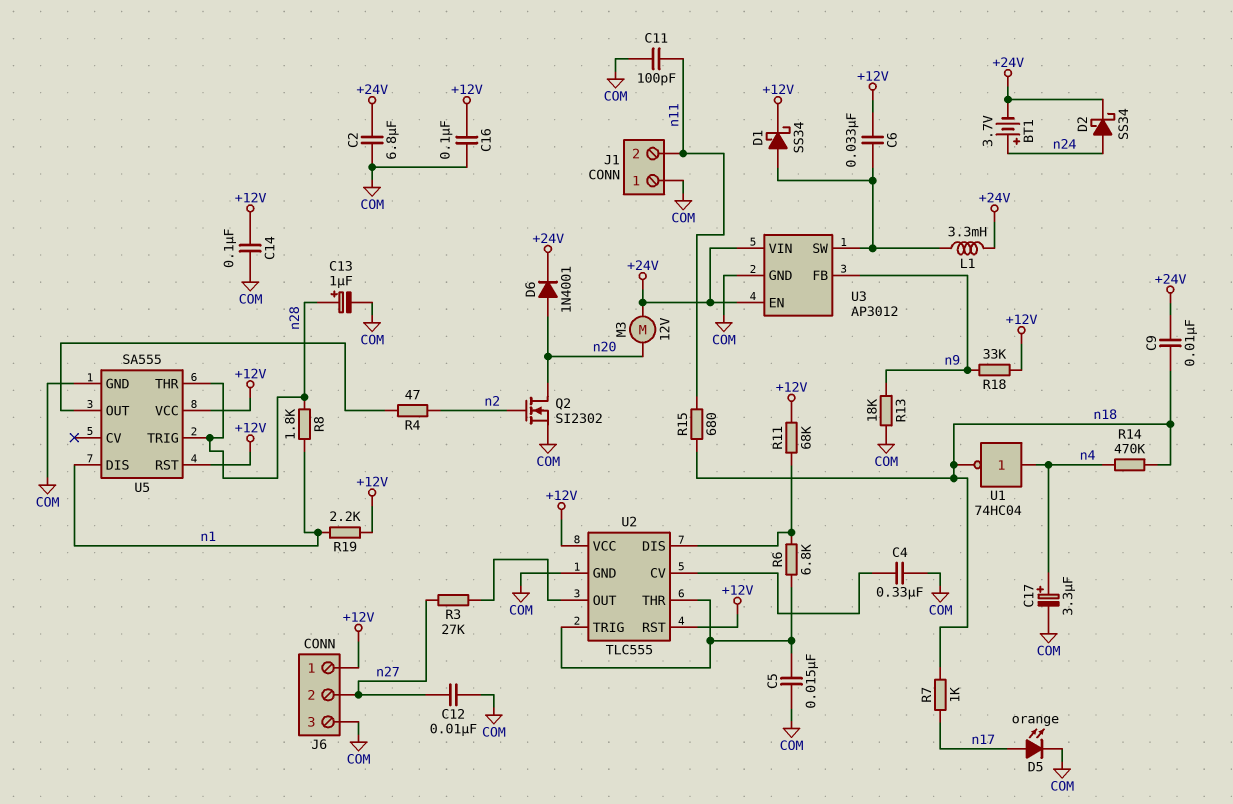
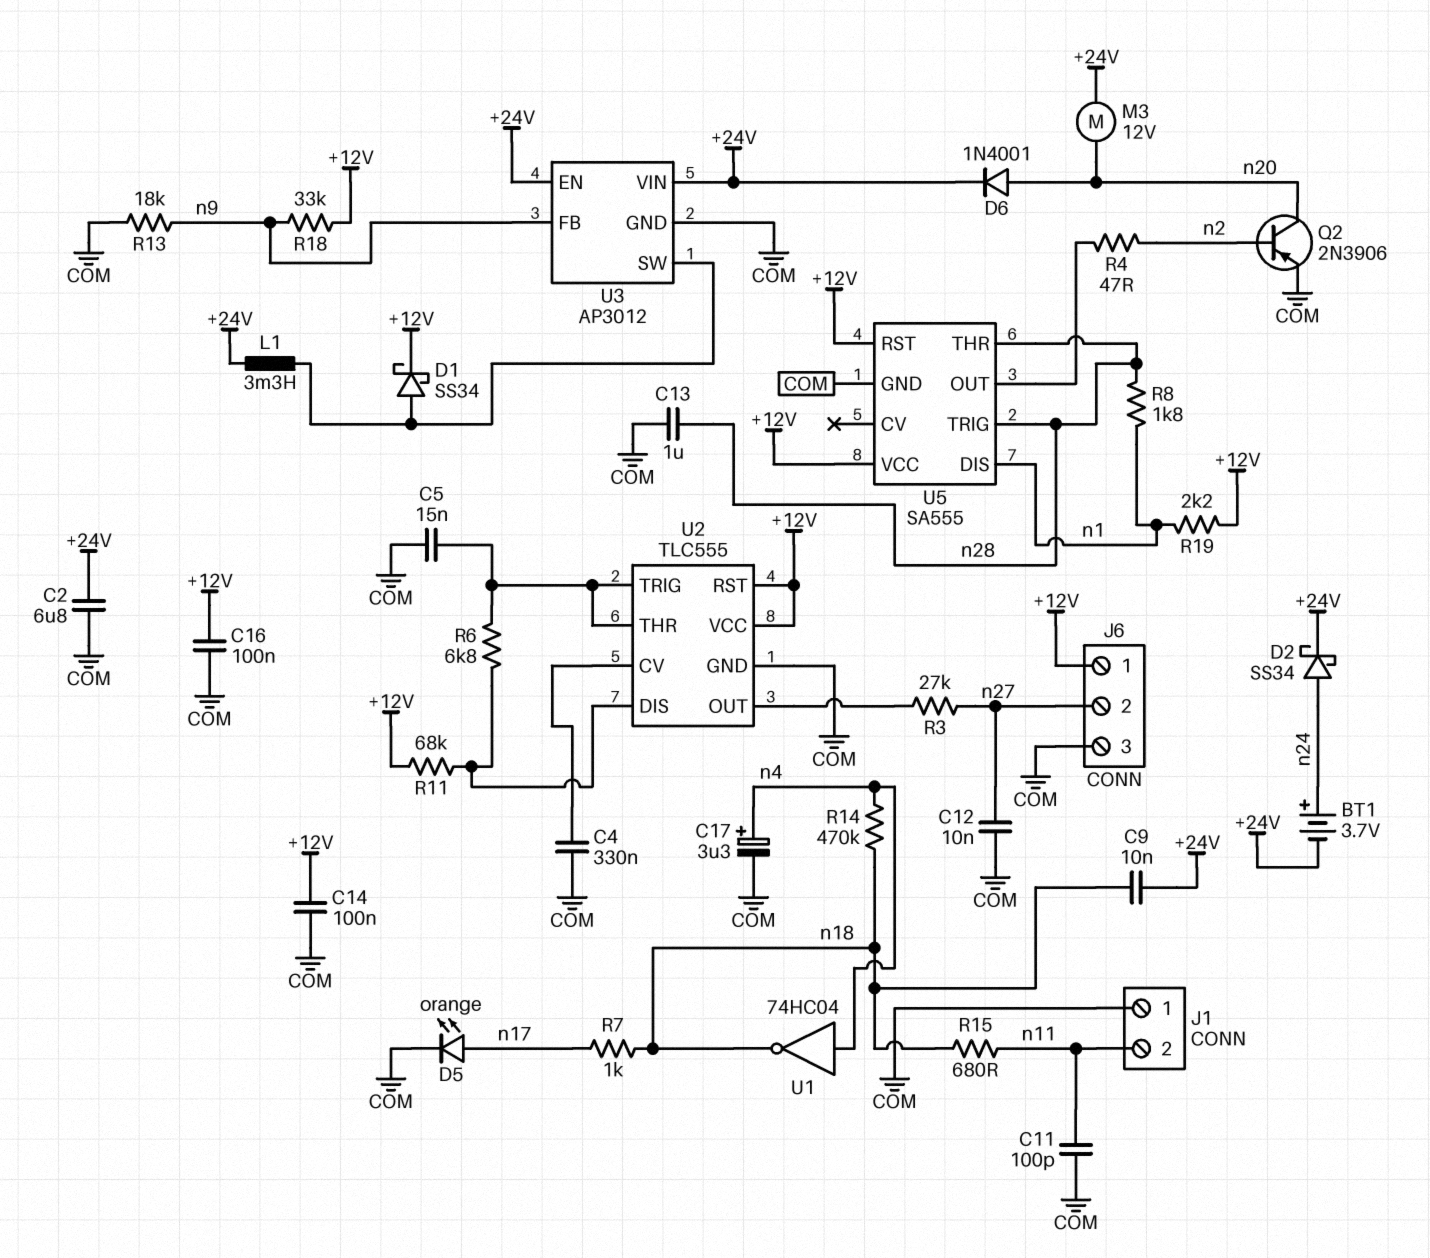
C6: 33nF (+12V, U3/SW) -> none
C13: 1uF (plus n28, minus COM) -> 1uF (COM, n28)
Q2: NMOS SI2302 (G n2, D n20, S COM) -> PNP 2N3906 (B n2, C n20, E COM)

